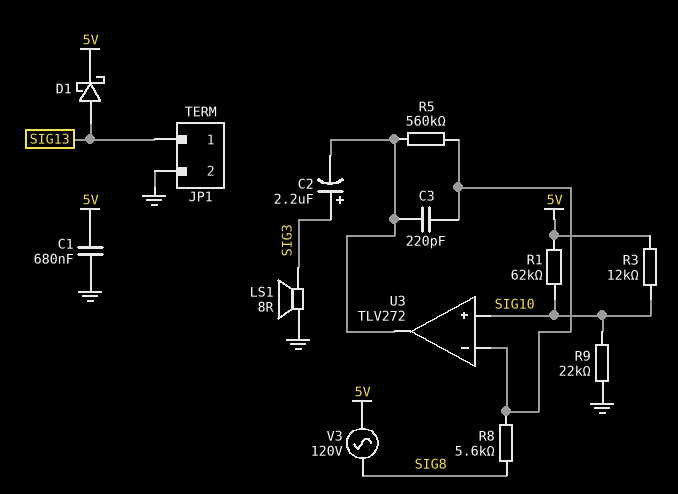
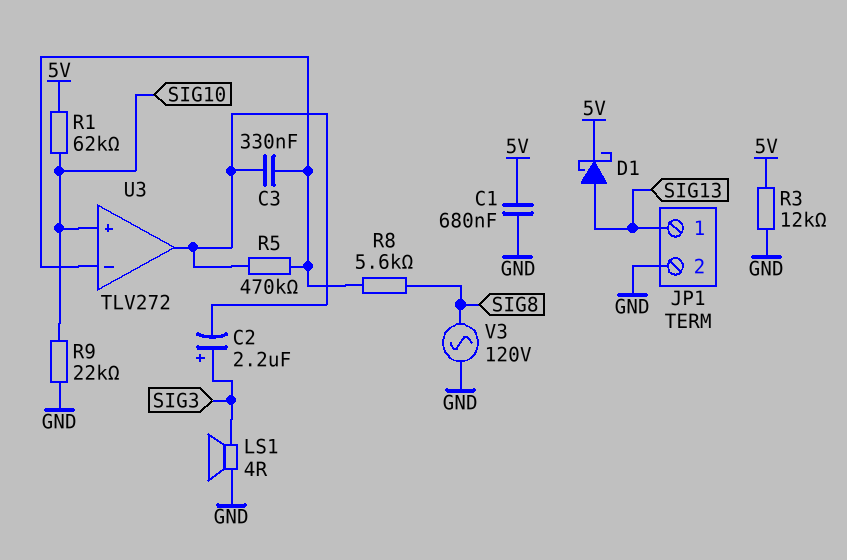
C3: 220pF (U3/in-, U3/out) -> 330nF (U3/in-, U3/out)
LS1: speaker 8R (GND, SIG3) -> speaker 4R (GND, SIG3)
R3: 12k (5V, SIG10) -> 12k (5V, GND)
R5: 560k (U3/in-, U3/out) -> 470k (U3/in-, U3/out)
V3: AC 120V (5V, SIG8) -> AC 120V (GND, SIG8)

